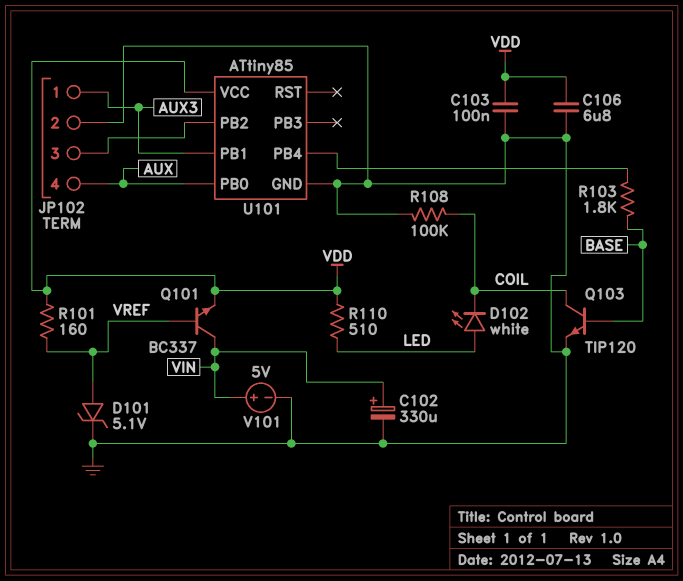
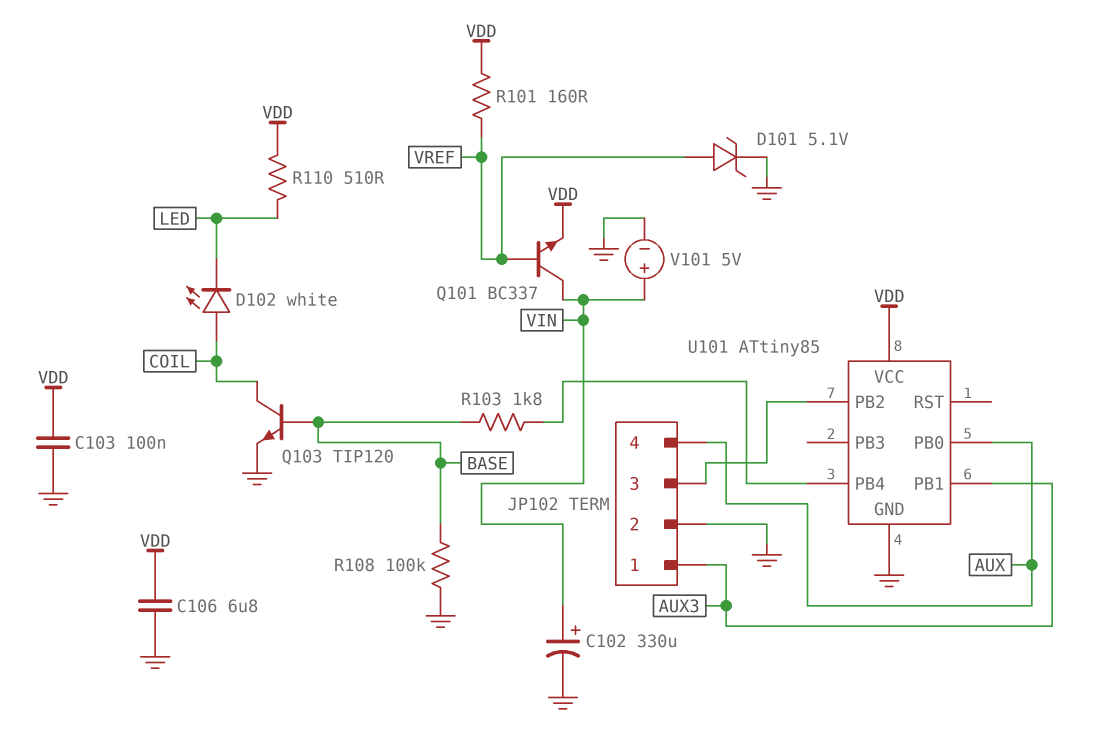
D102: LED white (A LED, K COIL) -> LED white (A COIL, K LED)
R108: 100k (COIL, GND) -> 100k (BASE, GND)

